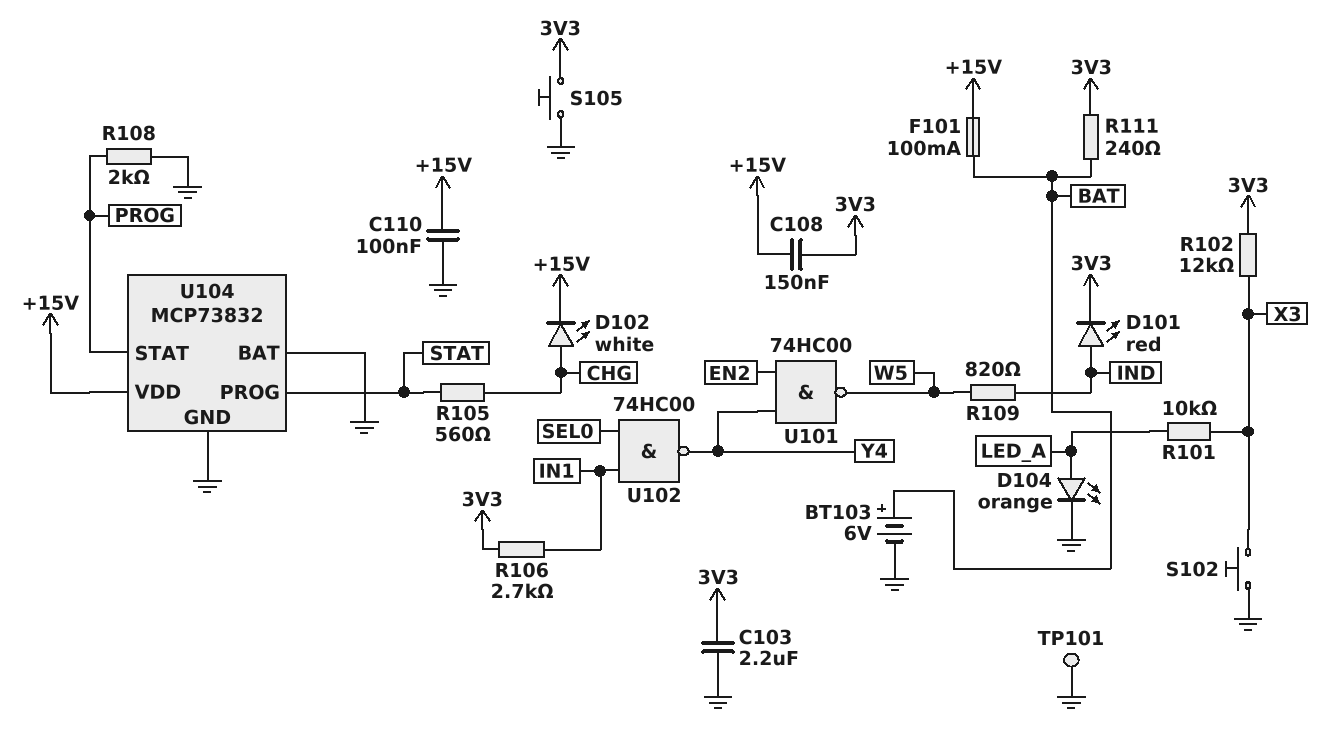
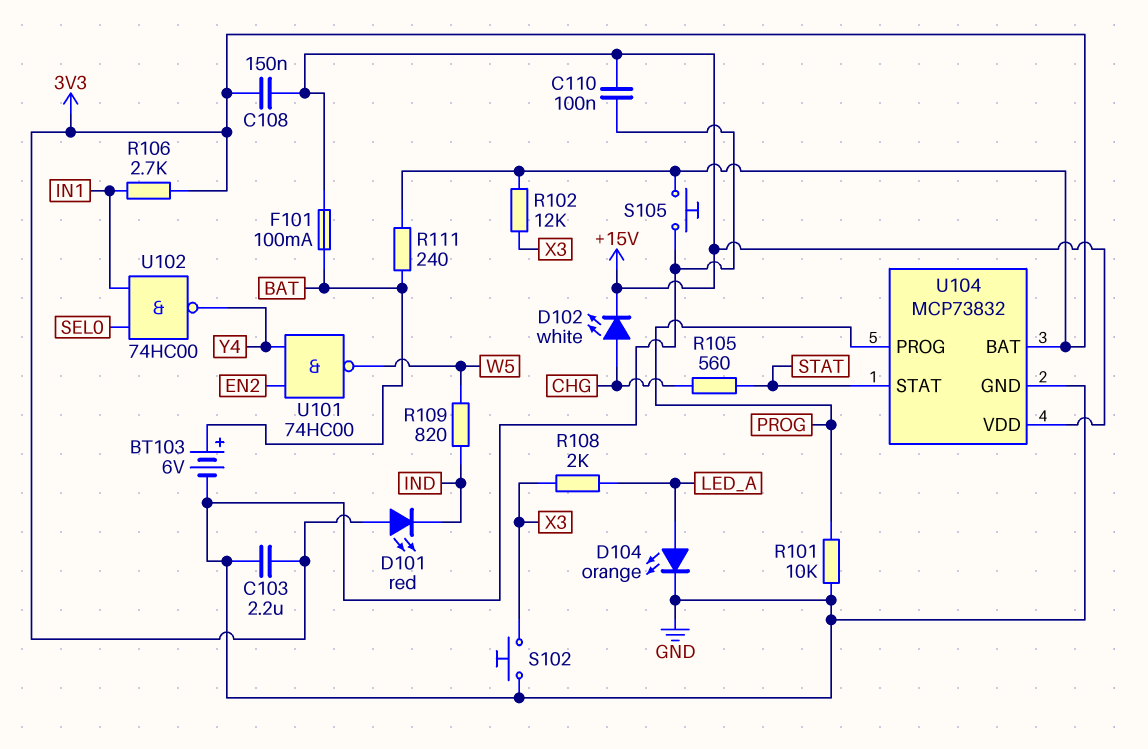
D101: LED red (A IND, K 3V3) -> LED red (A 3V3, K IND)
R101: 10k (LED_A, X3) -> 10k (GND, PROG)
R108: 2k (GND, PROG) -> 2k (LED_A, X3)
TP101: test point (GND) -> none
U104 pin BAT: GND -> 3V3
U104 pin PROG: STAT -> PROG
U104 pin STAT: PROG -> STAT

